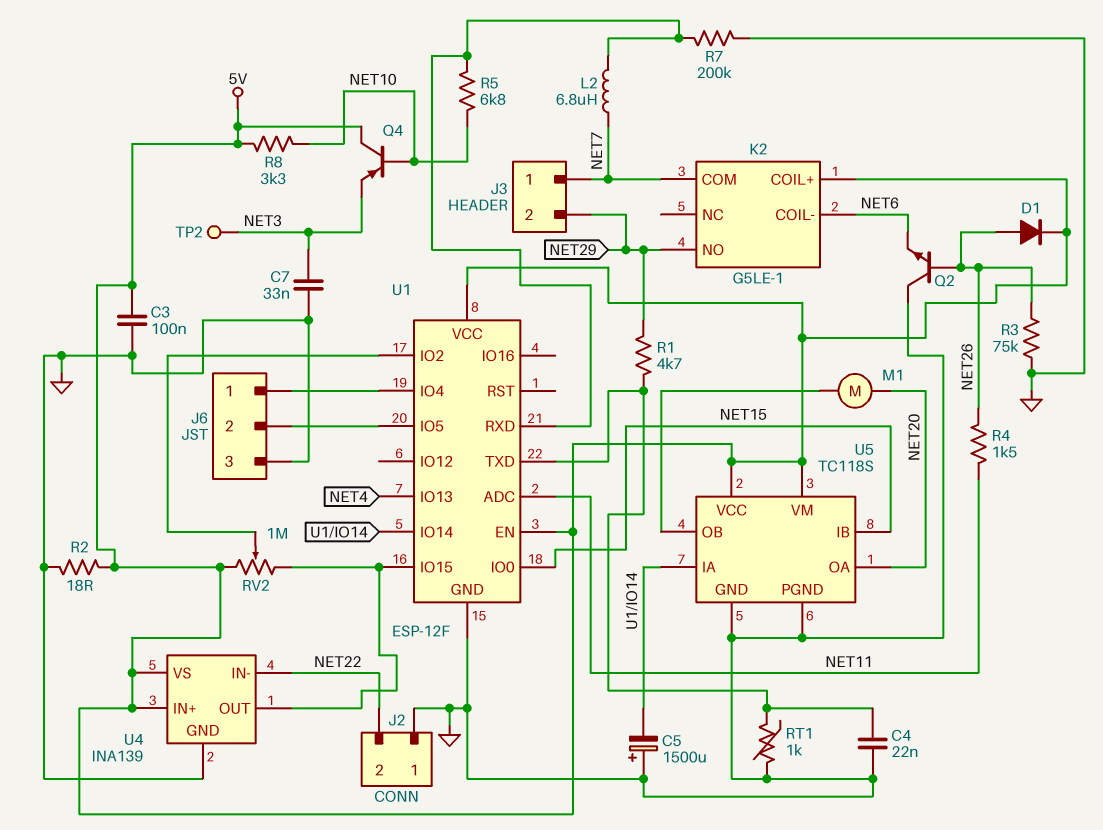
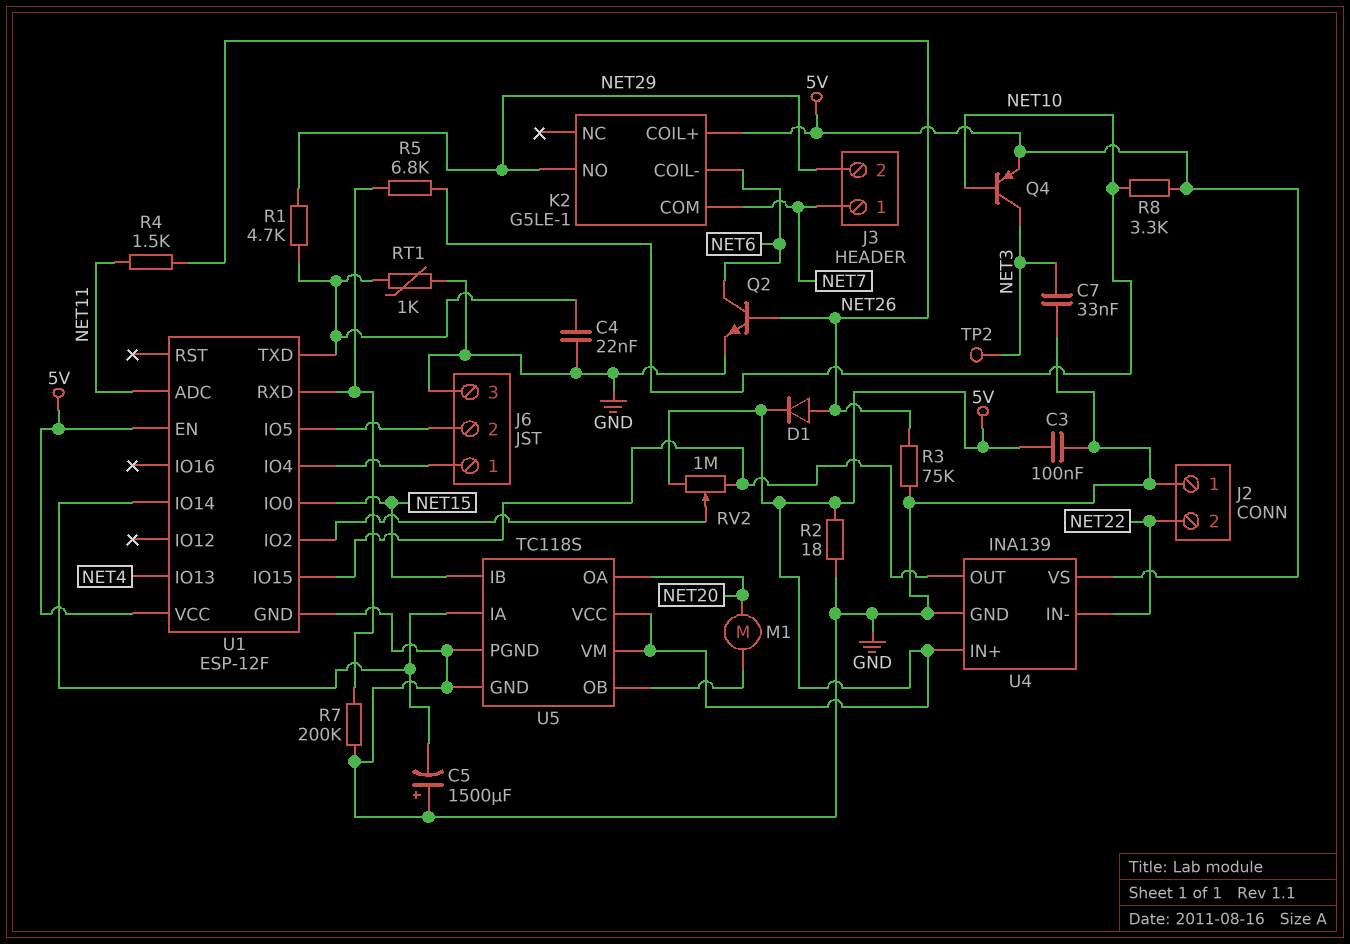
L2: 6.8uH (NET7, U1/RXD) -> none
Q2: NPN (B NET26, C GND, E NET6) -> NPN (B NET26, C NET6, E GND)
Q4: PNP (B NET10, C 5V, E NET3) -> PNP (B NET10, C NET3, E 5V)

